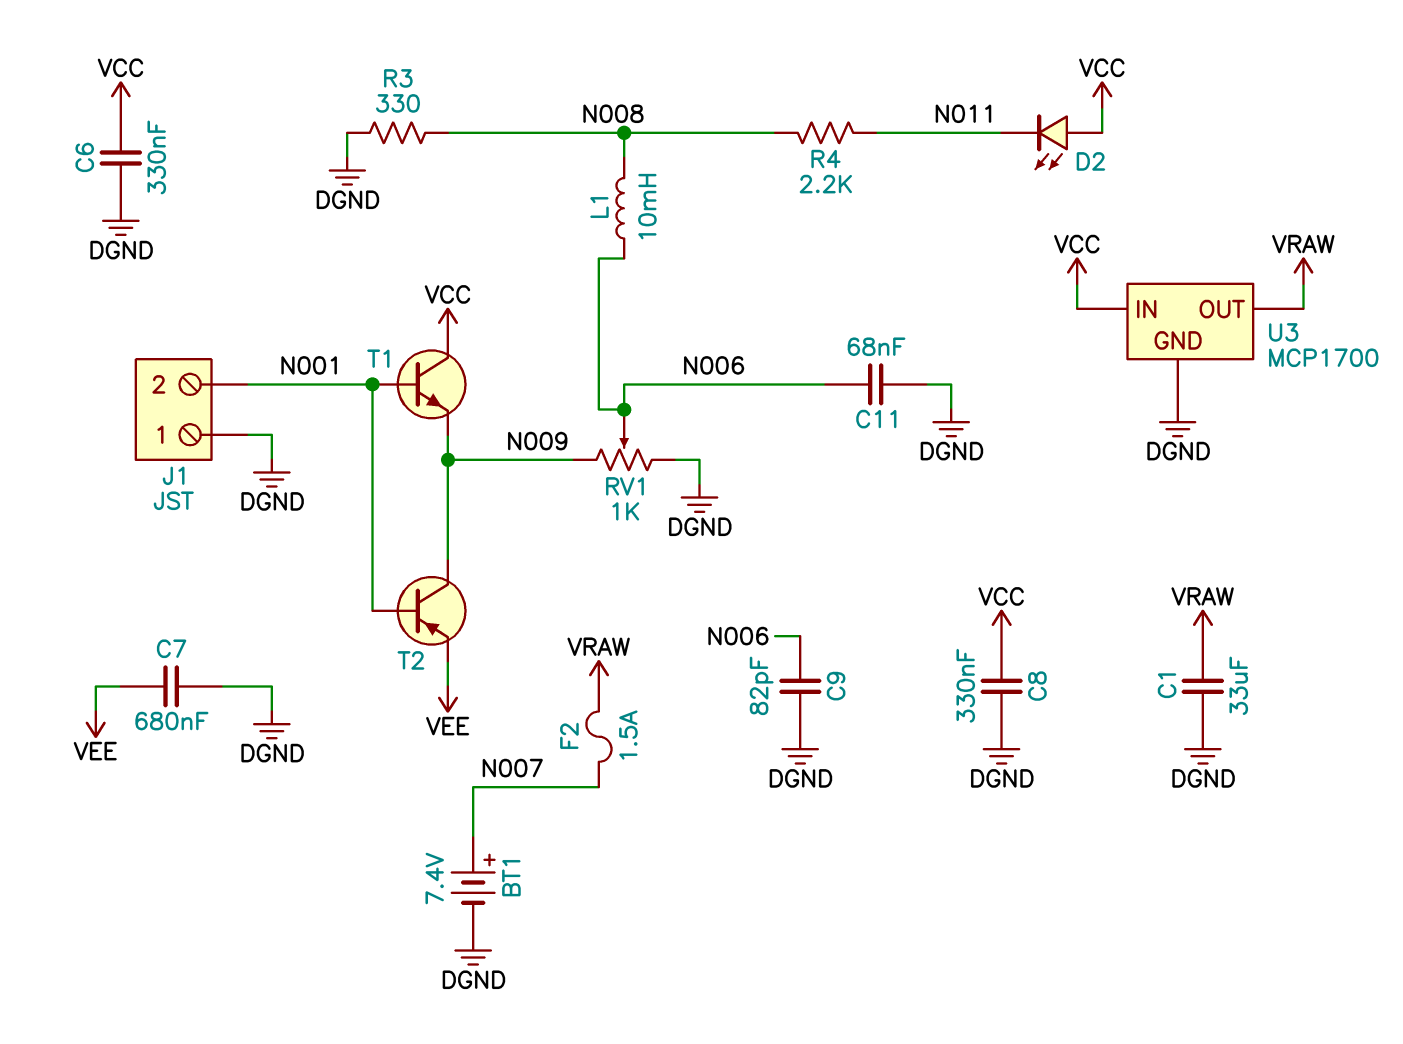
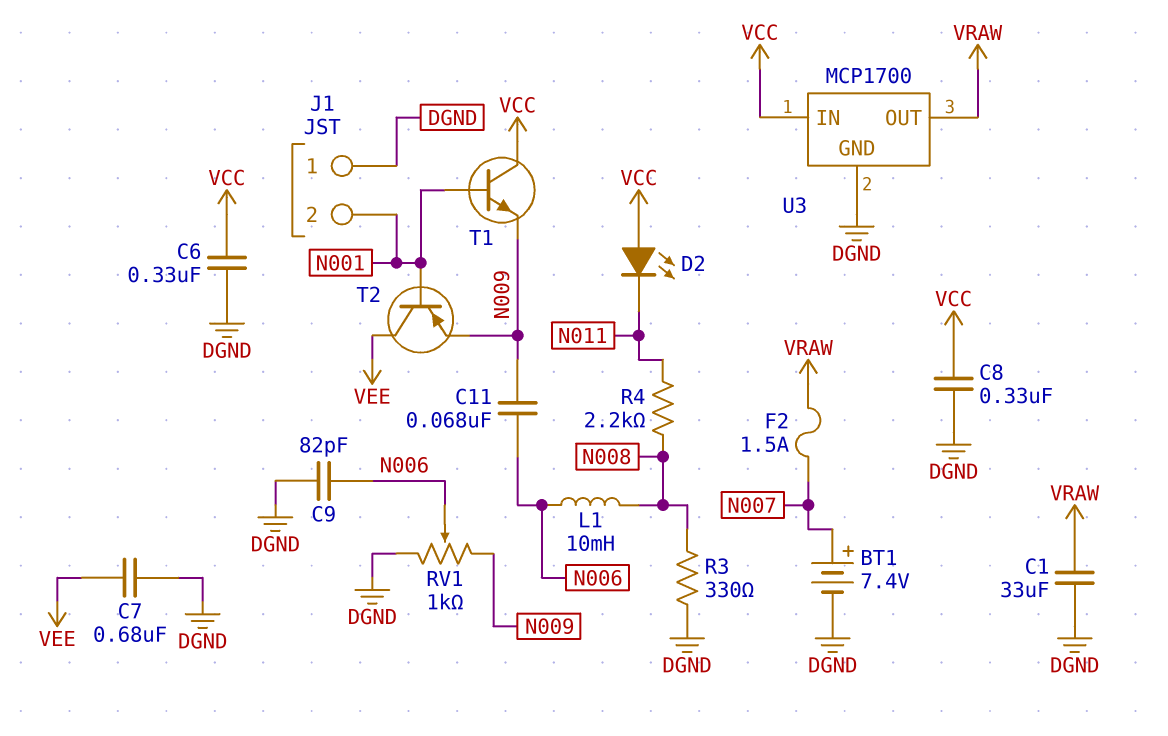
C11: 68nF (DGND, N006) -> 68nF (N006, N009)
T2: PNP (B N001, C N009, E VEE) -> PNP (B N001, C VEE, E N009)

